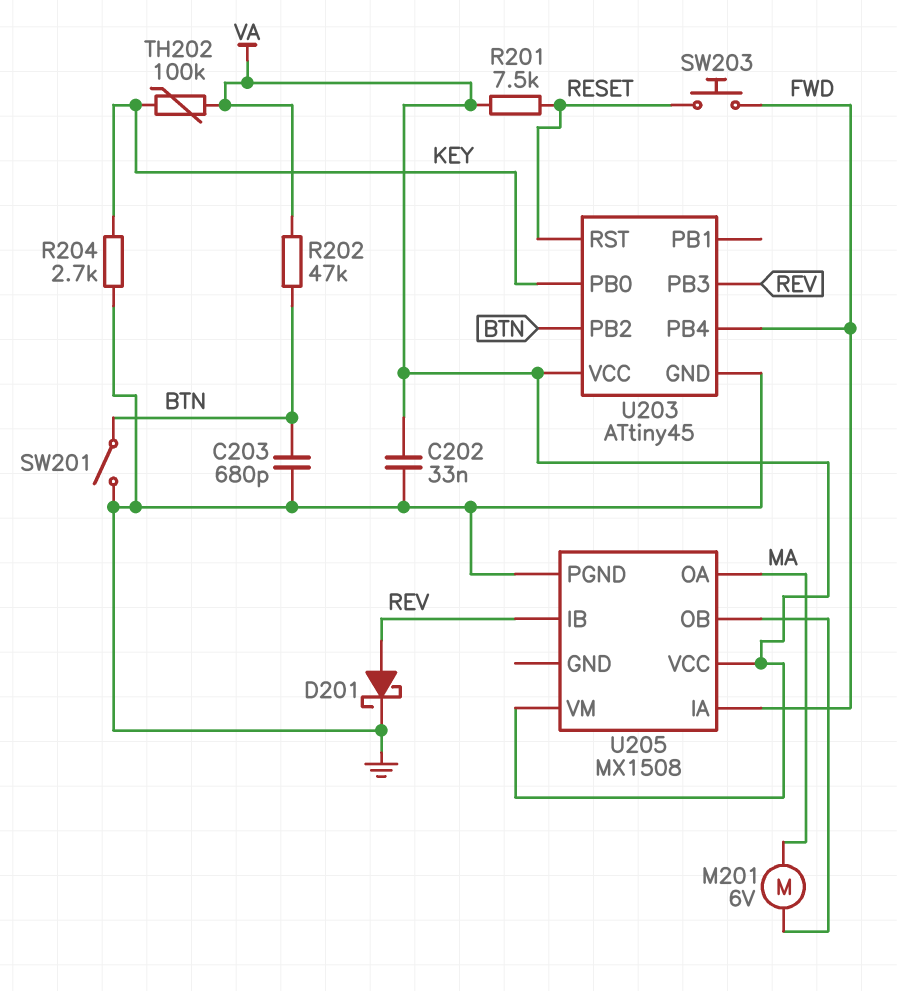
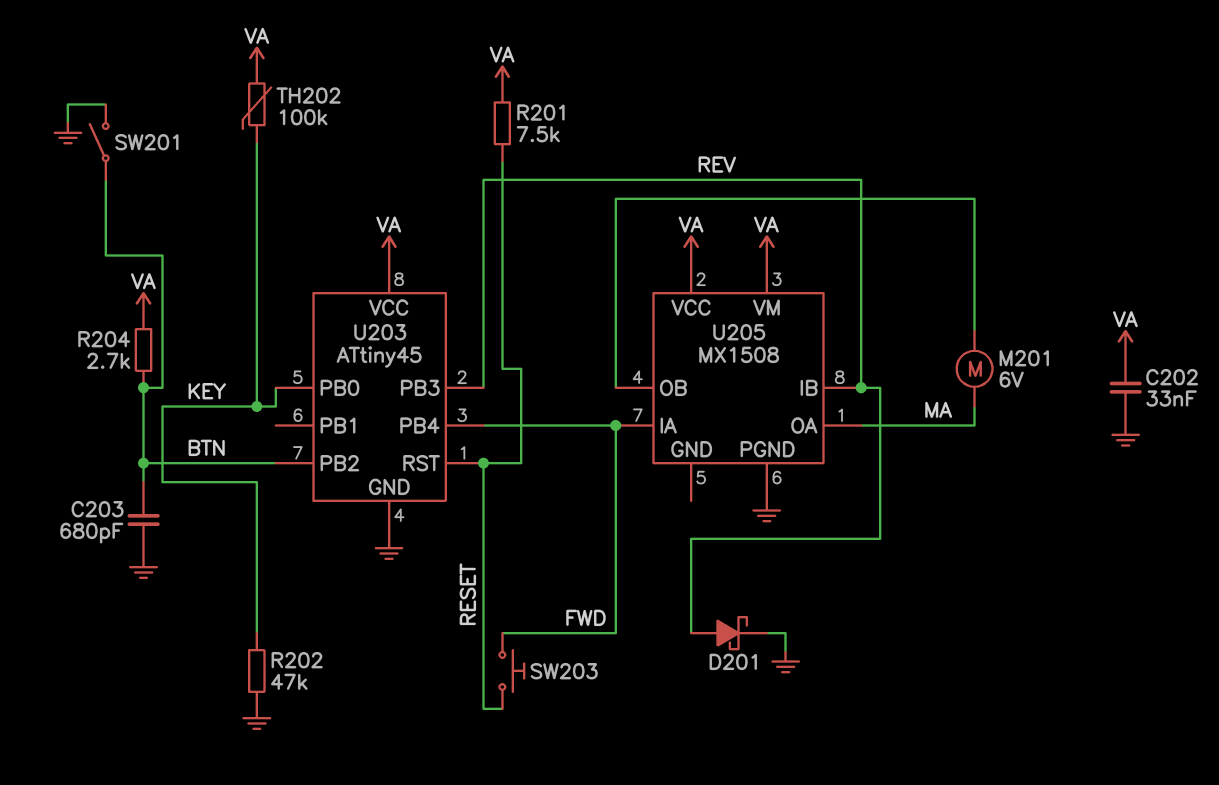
R202: 47k (BTN, VA) -> 47k (GND, KEY)
R204: 2.7k (GND, KEY) -> 2.7k (BTN, VA)

